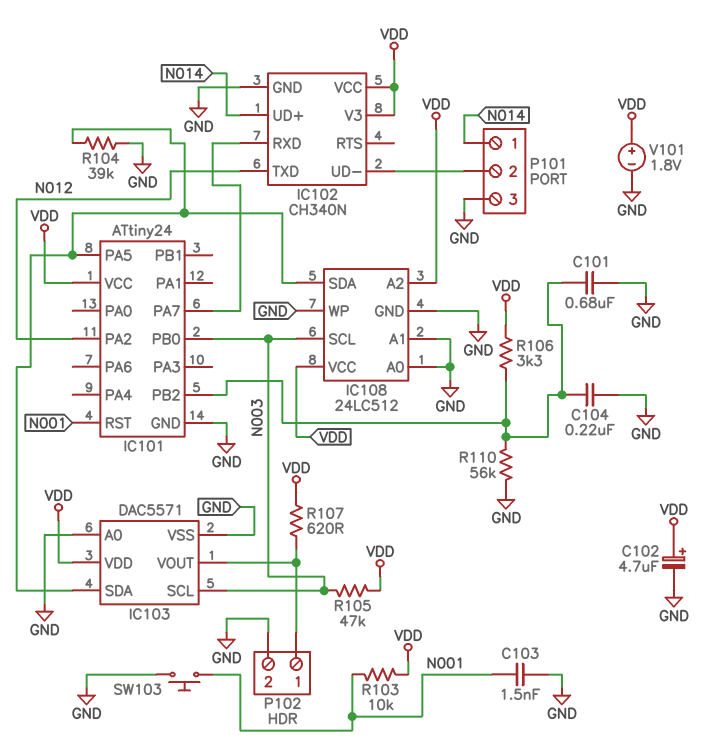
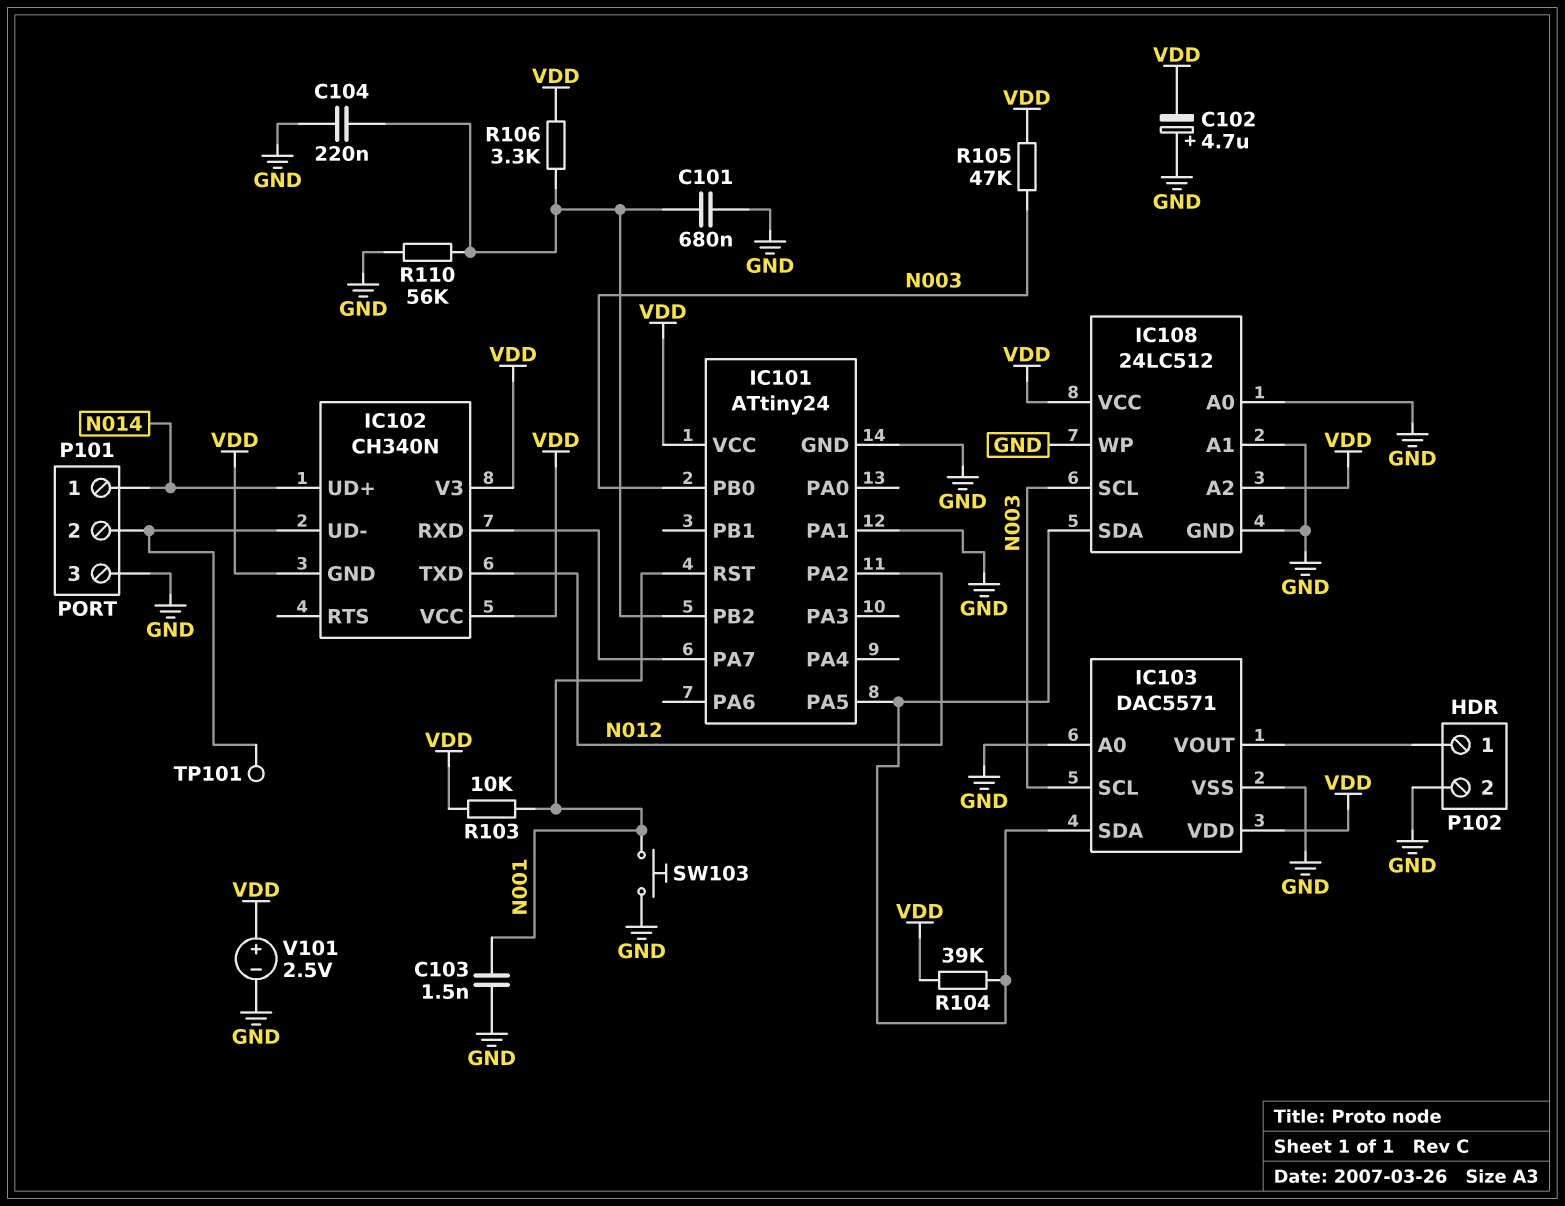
C102: 4.7uF (plus VDD, minus GND) -> 4.7uF (plus GND, minus VDD)
IC101 pin PA1: none -> GND
IC102 pin GND: GND -> VDD
R104: 39k (GND, IC101/PA5) -> 39k (IC101/PA5, VDD)
R107: 620 (IC103/VOUT, VDD) -> none
TP101: none -> test point (IC102/UD-)
V101: 1.8V (plus VDD, minus GND) -> 2.5V (plus VDD, minus GND)

